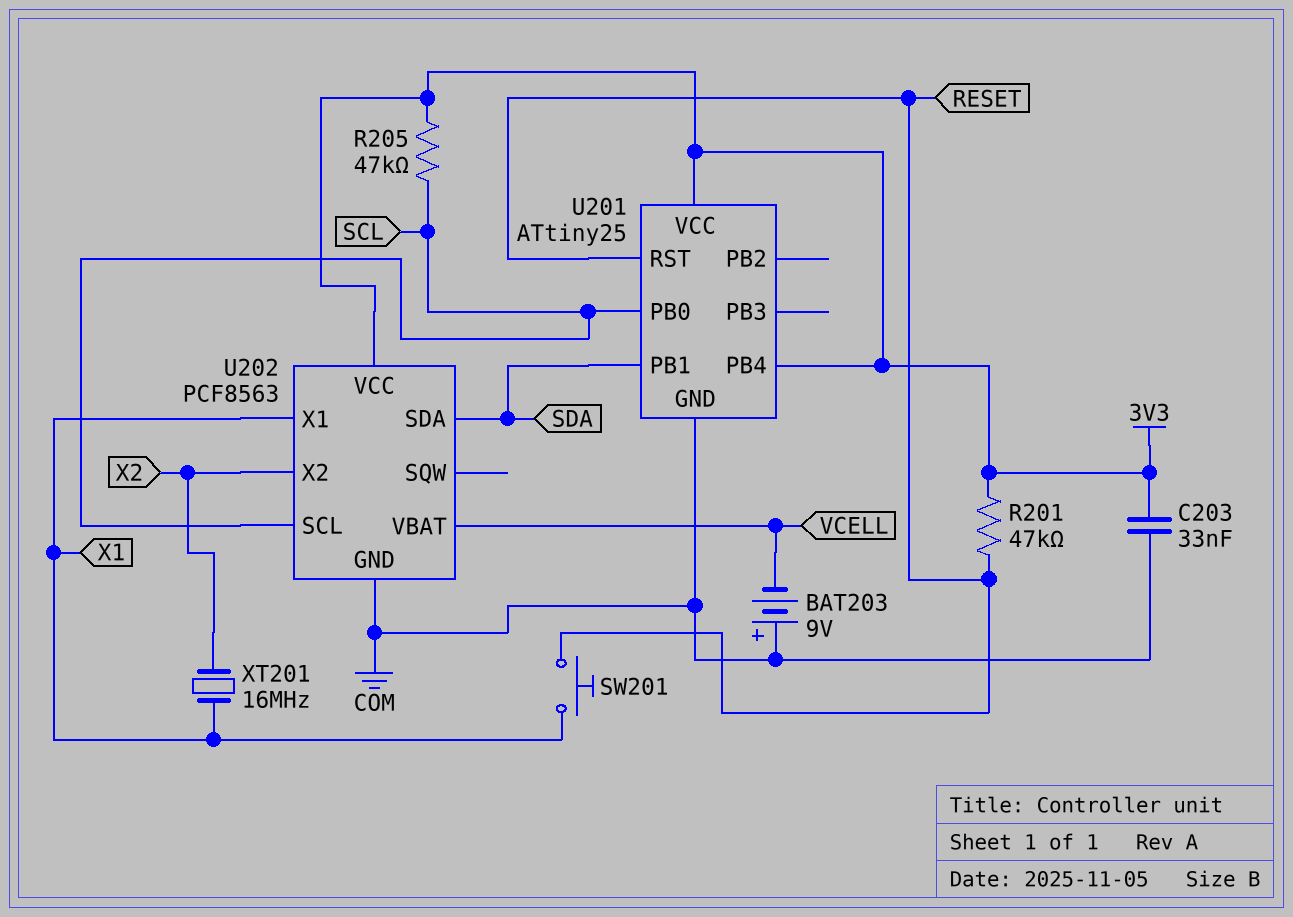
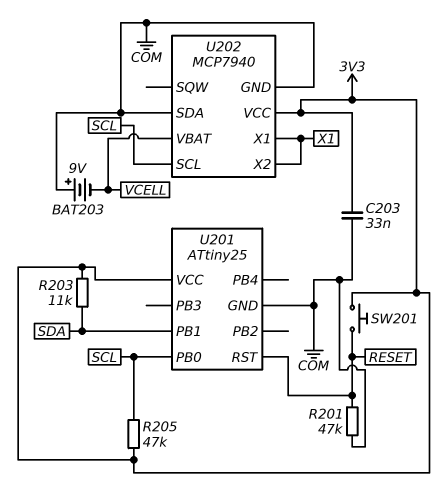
R201: 47k (3V3, RESET) -> 47k (COM, RESET)
R203: none -> 11k (3V3, SDA)
SW201: button (RESET, X1) -> button (3V3, RESET)
U201 pin PB4: 3V3 -> none
U202: PCF8563 -> MCP7940
U202 pin SDA: SDA -> COM
U202 pin X2: X2 -> X1
XT201: 16MHz (X1, X2) -> none

